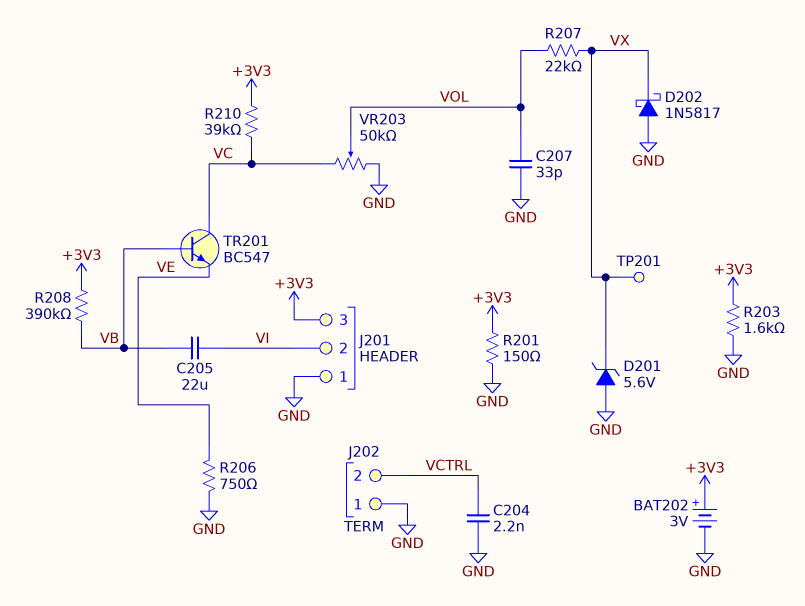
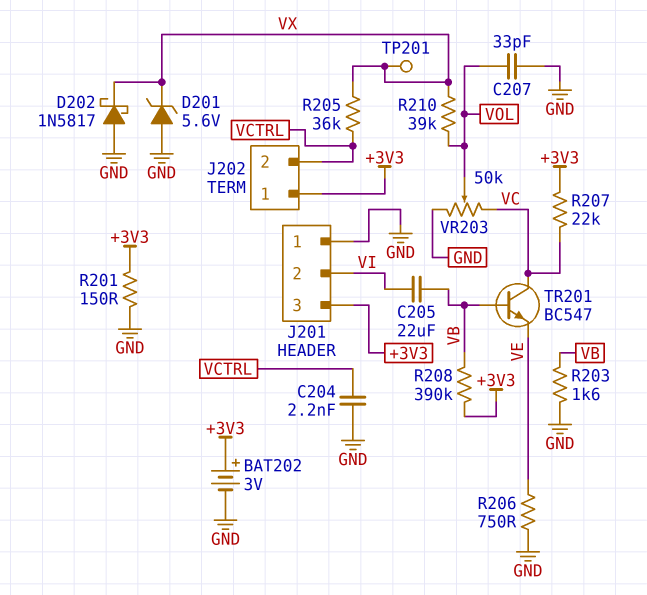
J202 pin 1: GND -> +3V3
R203: 1.6k (+3V3, GND) -> 1.6k (GND, VB)
R205: none -> 36k (VCTRL, VX)
R207: 22k (VOL, VX) -> 22k (+3V3, VC)
R210: 39k (+3V3, VC) -> 39k (VOL, VX)

